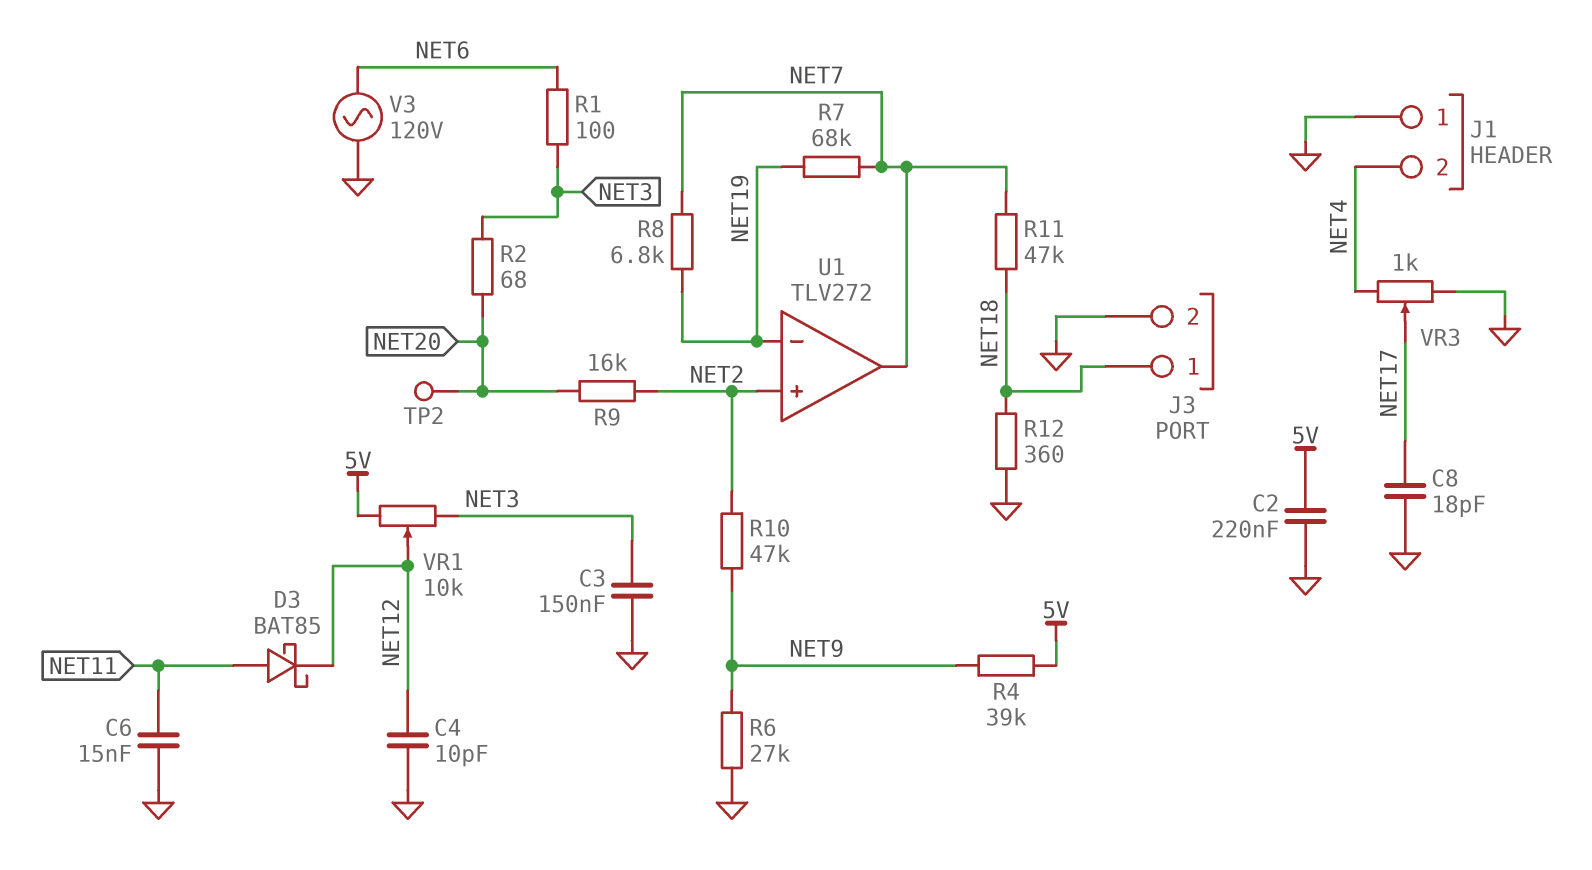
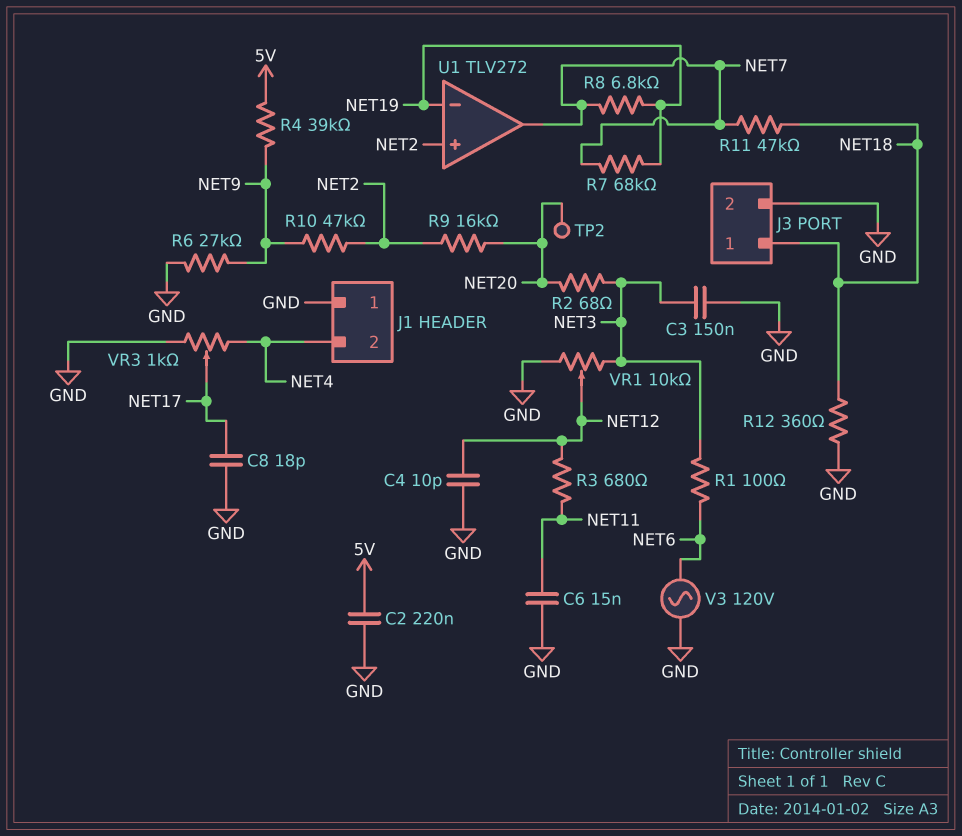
D3: schottky BAT85 (A NET11, K NET12) -> none
R3: none -> 680 (NET11, NET12)
VR1: 10k (5V, NET3, wiper NET12) -> 10k (GND, NET3, wiper NET12)

